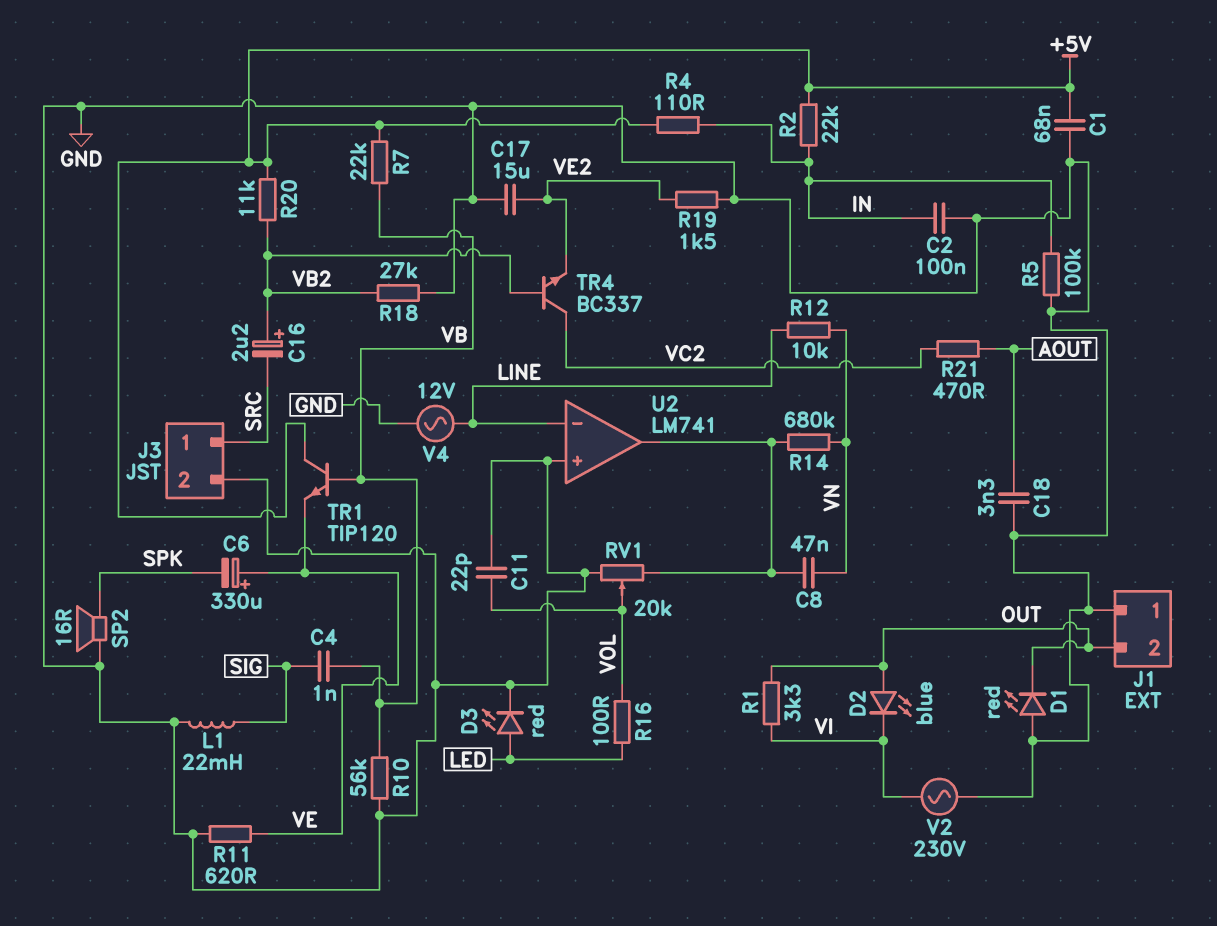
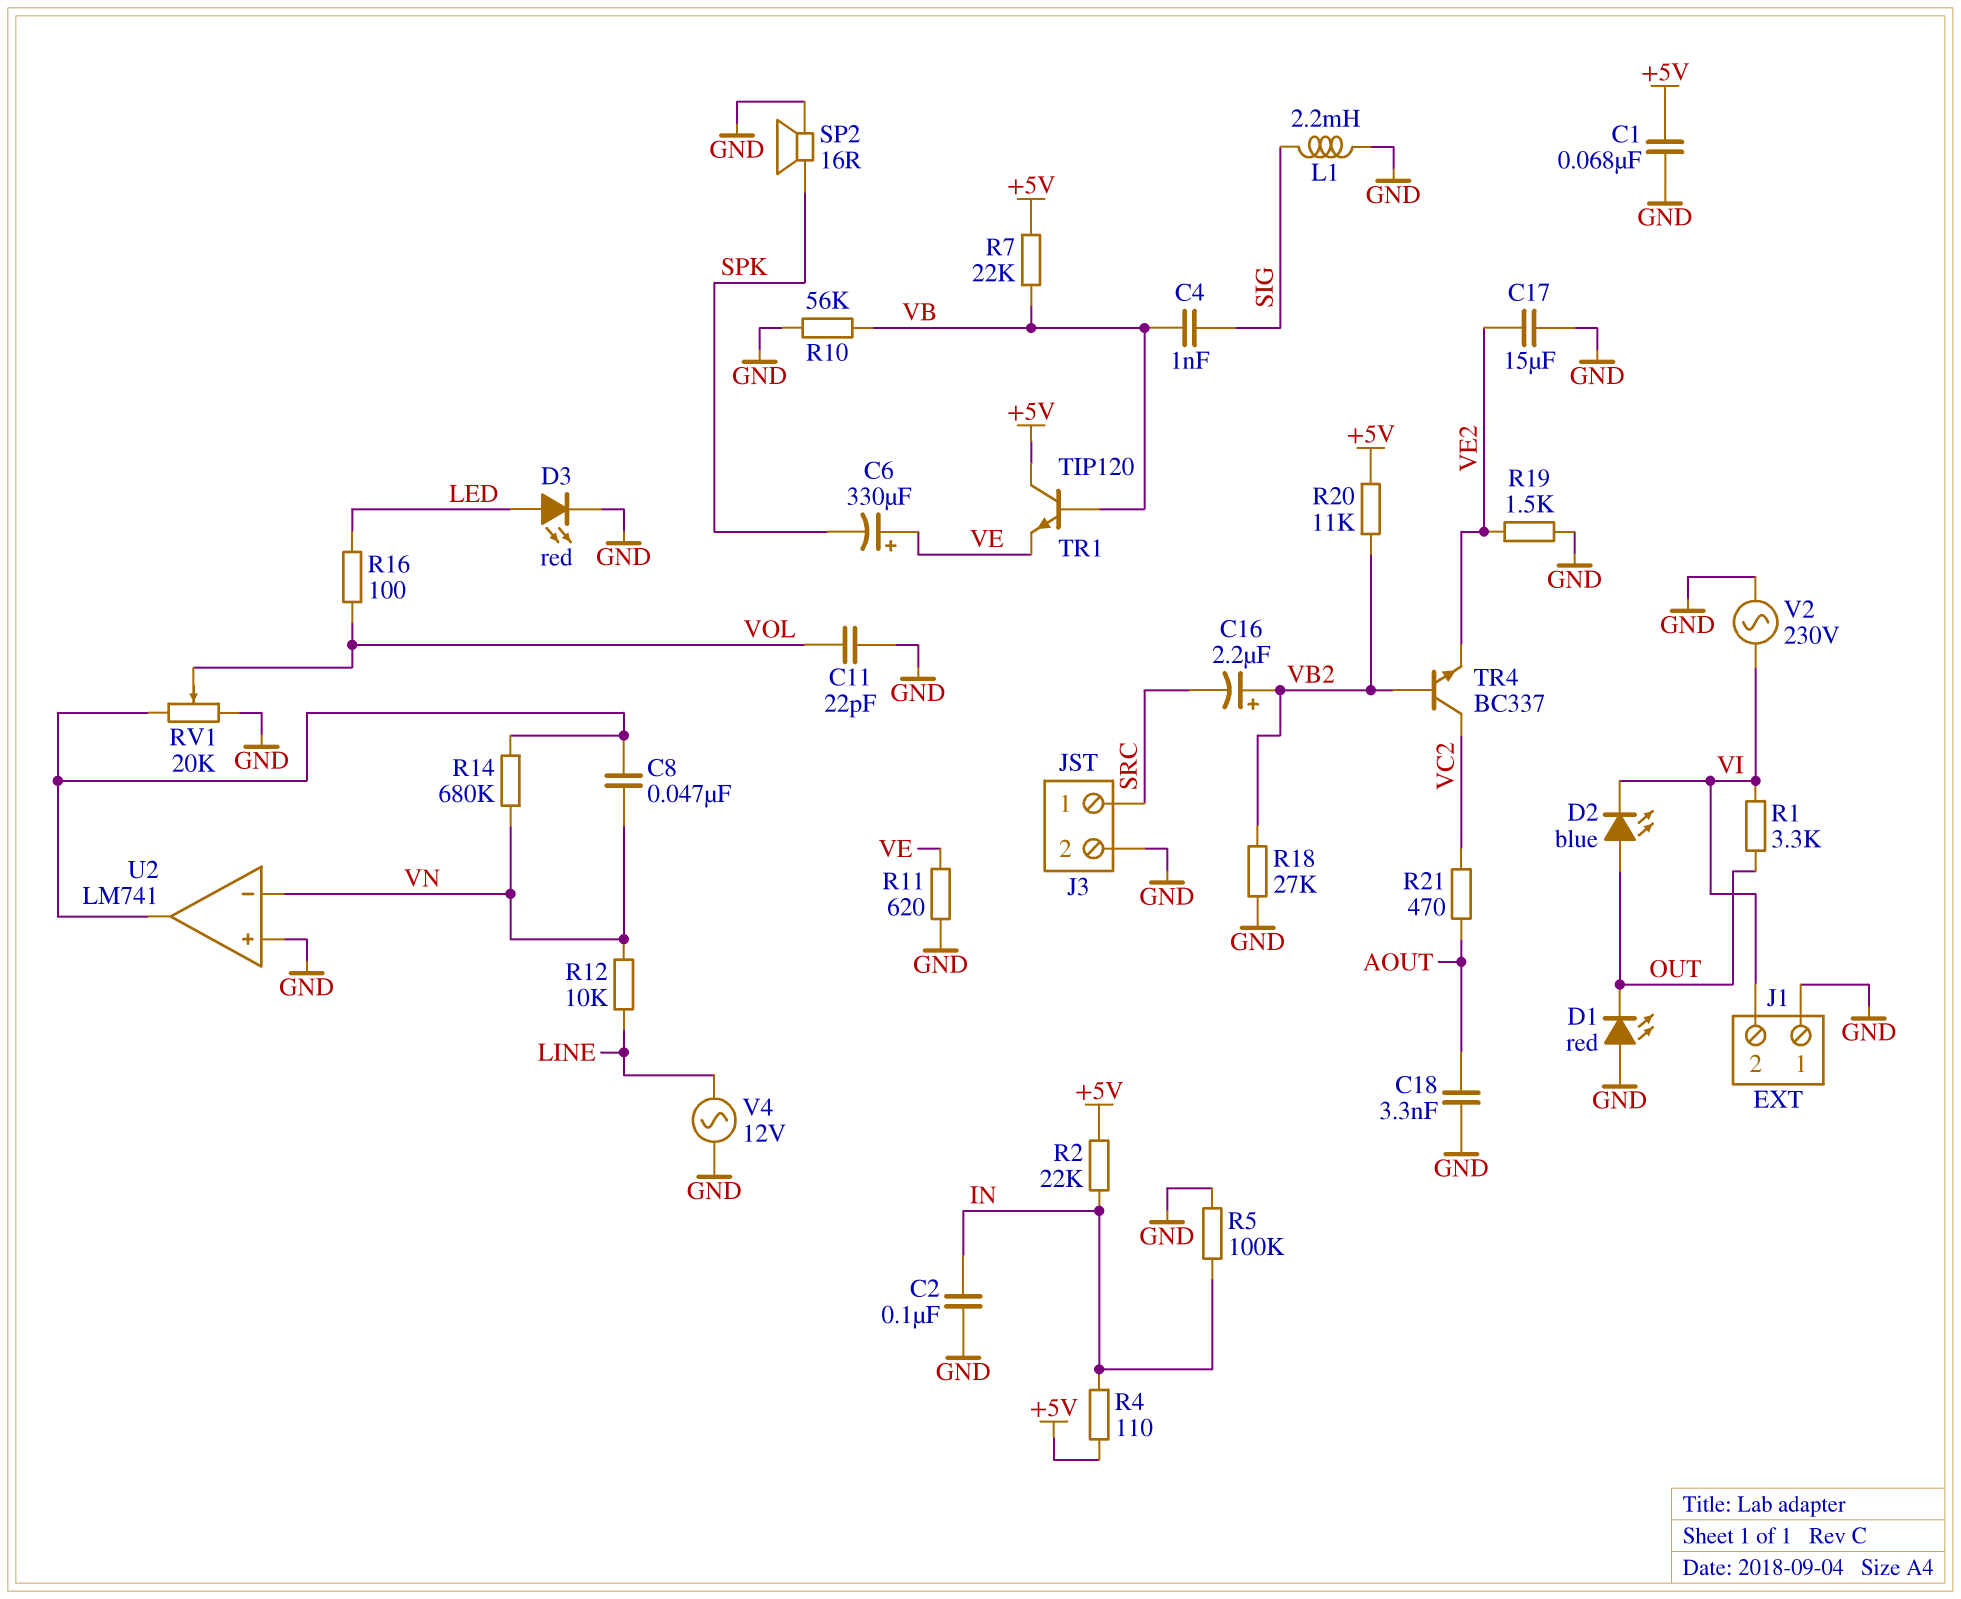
J1 pin 2: OUT -> VI
L1: 22mH (GND, SIG) -> 2.2mH (GND, SIG)
U2 pin in-: LINE -> VN

